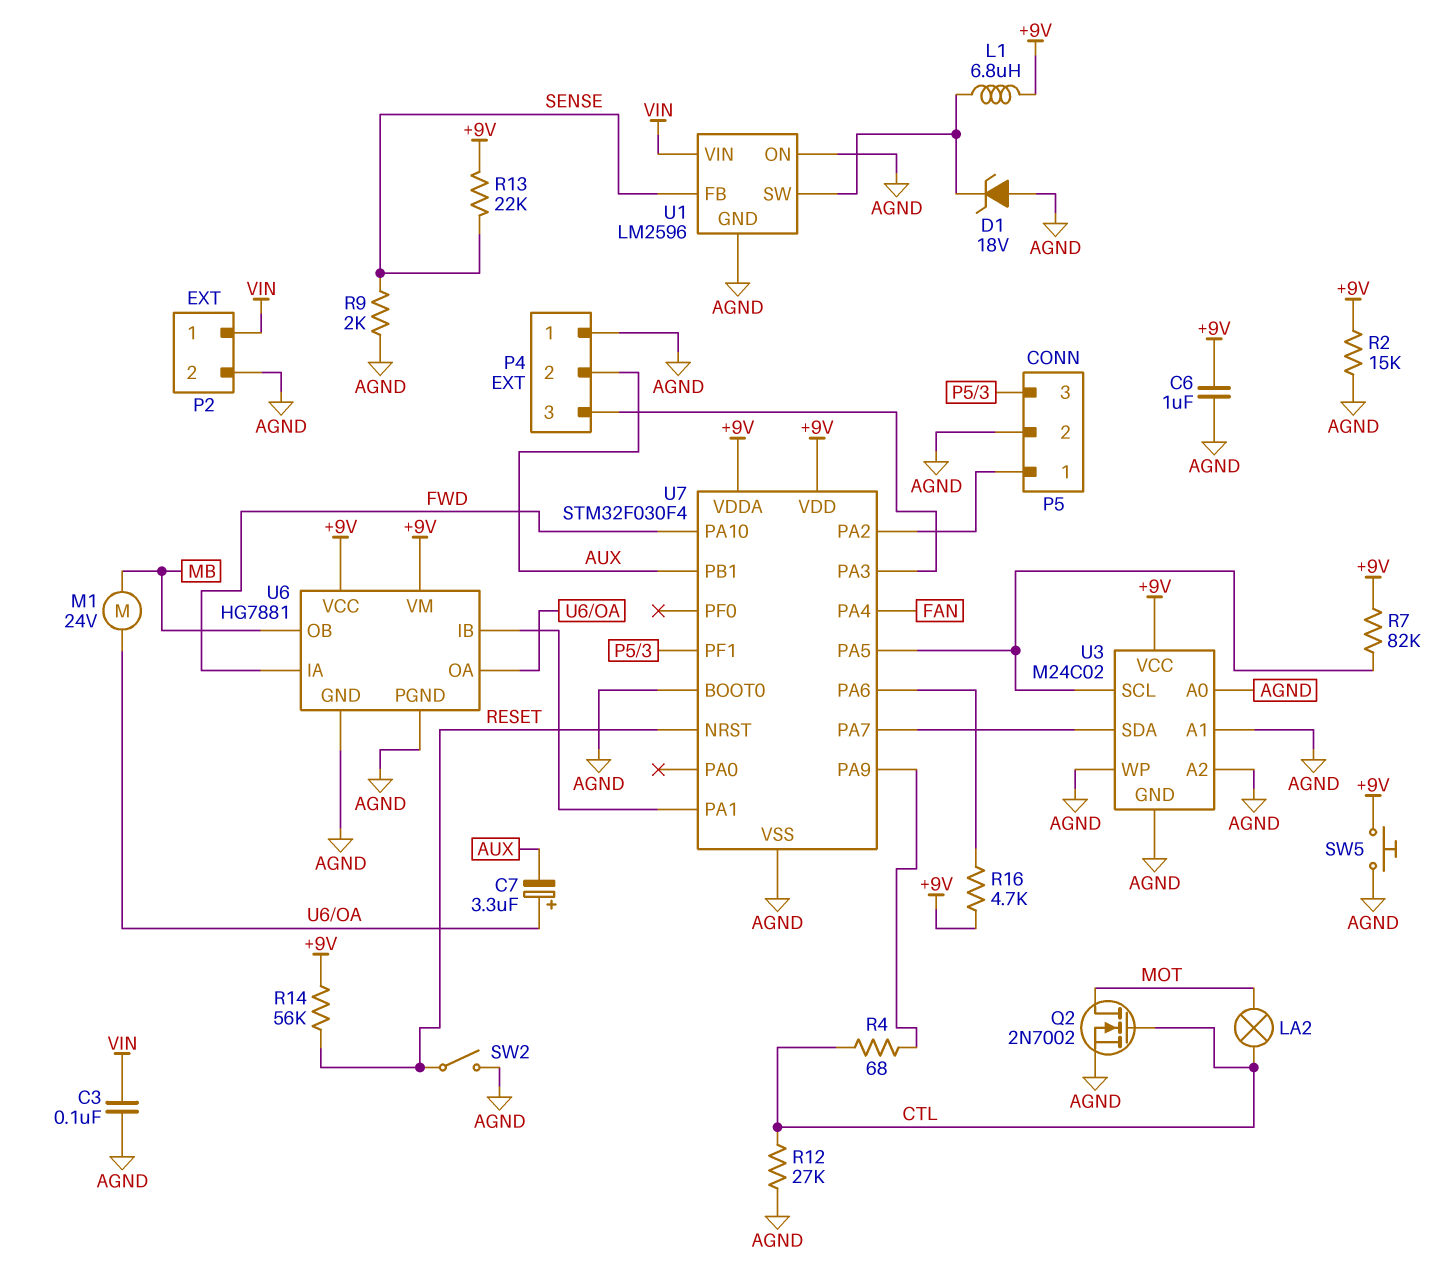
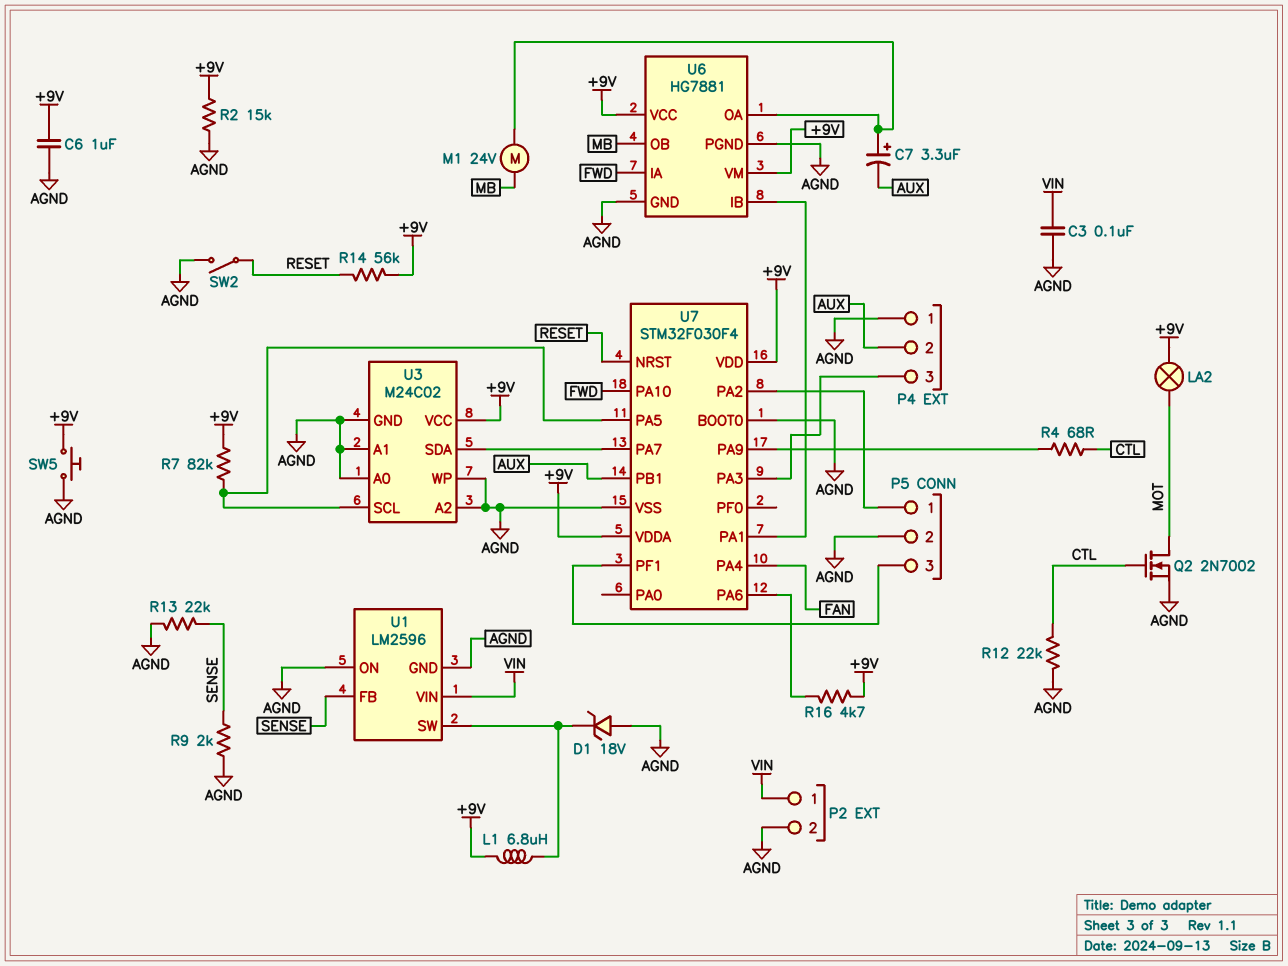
LA2: lamp (CTL, MOT) -> lamp (+9V, MOT)
R12: 27k (AGND, CTL) -> 22k (AGND, CTL)
R13: 22k (+9V, SENSE) -> 22k (AGND, SENSE)

